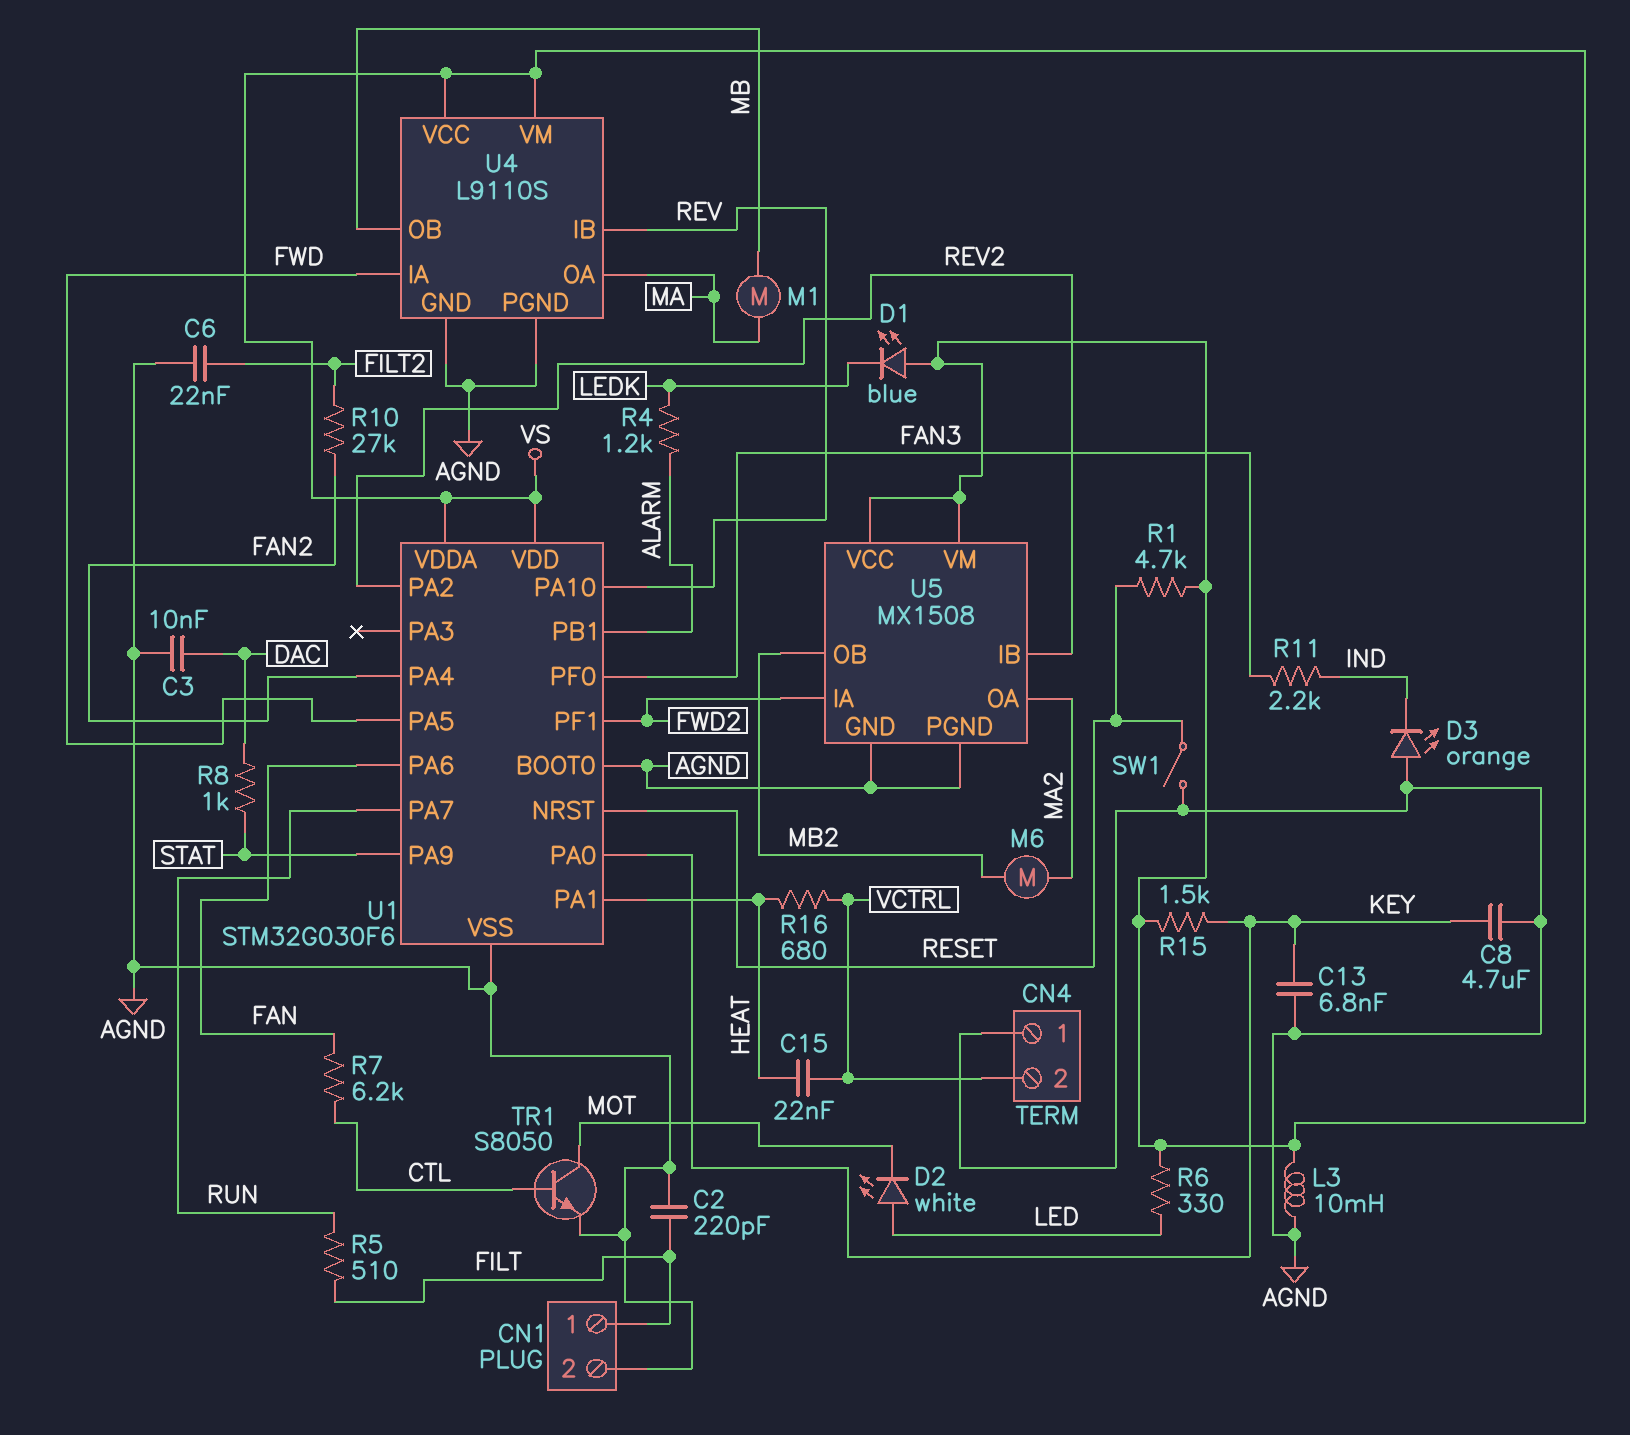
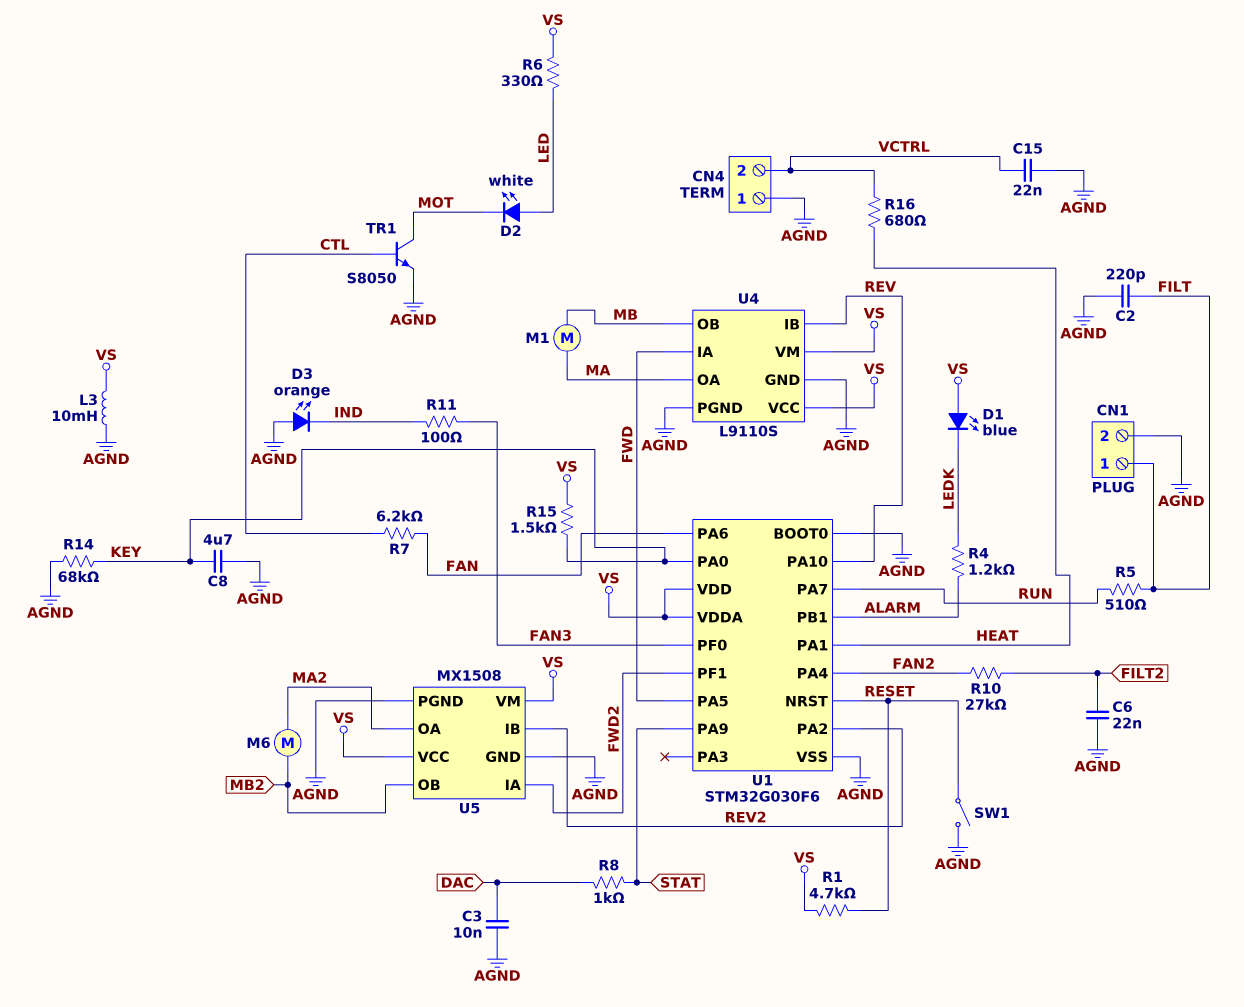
C13: 6.8nF (AGND, KEY) -> none
C15: 22nF (HEAT, VCTRL) -> 22nF (AGND, VCTRL)
R11: 2.2k (FAN3, IND) -> 100 (FAN3, IND)
R14: none -> 68k (AGND, KEY)

